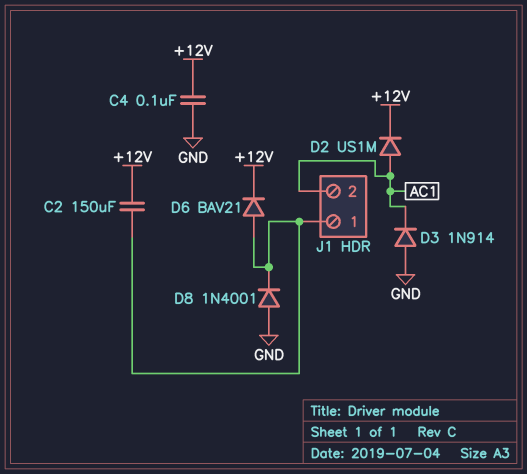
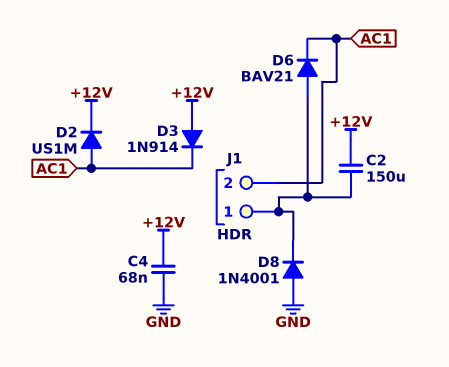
C4: 100nF (+12V, GND) -> 68nF (+12V, GND)
D3: diode 1N914 (A GND, K AC1) -> diode 1N914 (A +12V, K AC1)
D6: diode BAV21 (A J1/1, K +12V) -> diode BAV21 (A J1/1, K AC1)

